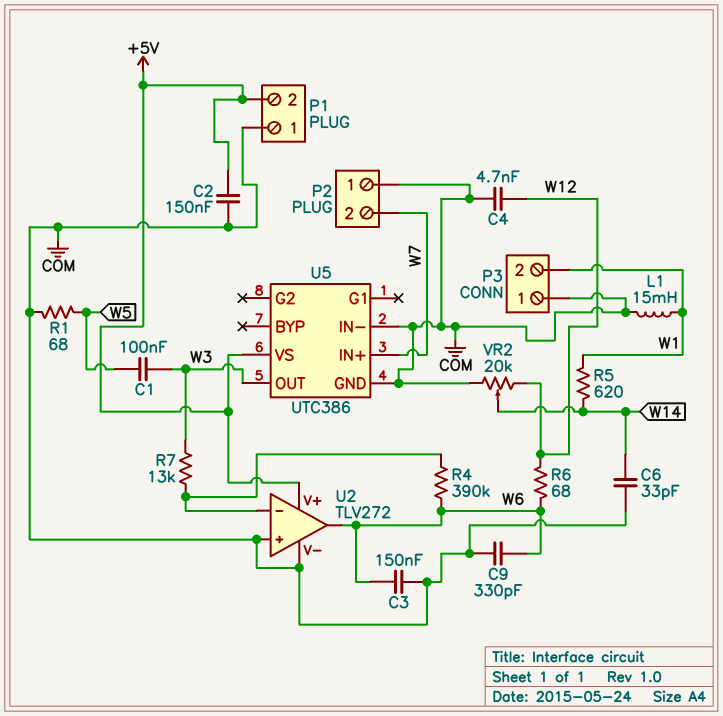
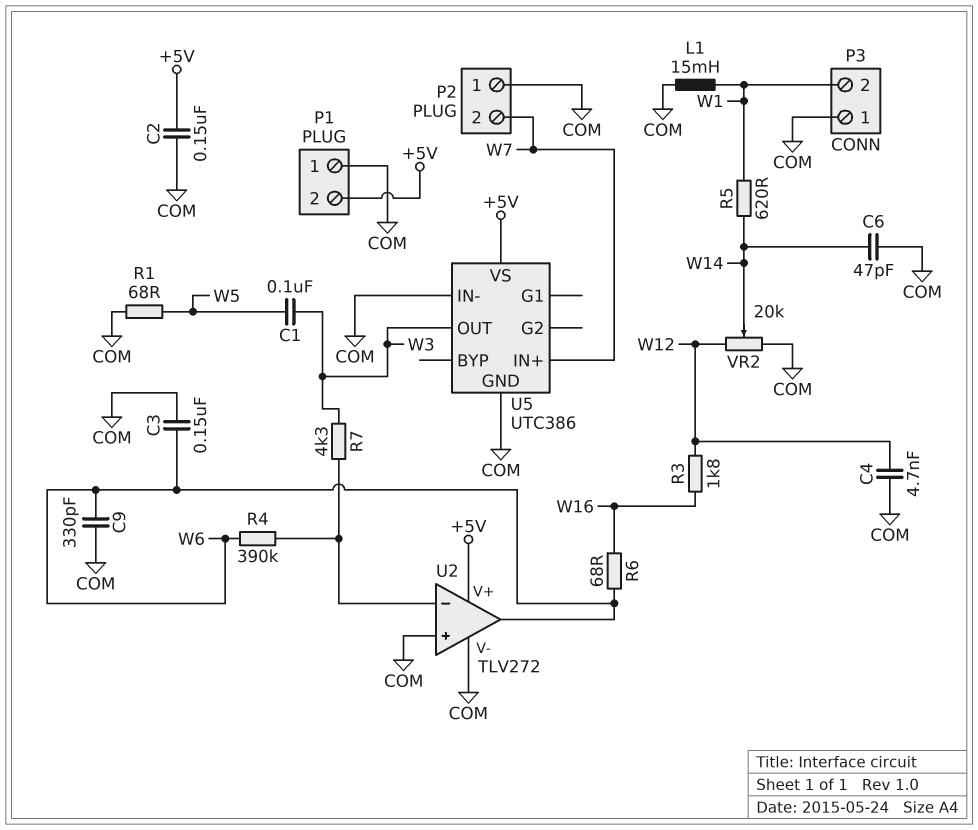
C6: 33pF (COM, W14) -> 47pF (COM, W14)
R3: none -> 1.8k (W12, W16)
R6: 68 (W6, W12) -> 68 (W6, W16)
R7: 13k (U2/in-, W3) -> 4.3k (U2/in-, W3)

